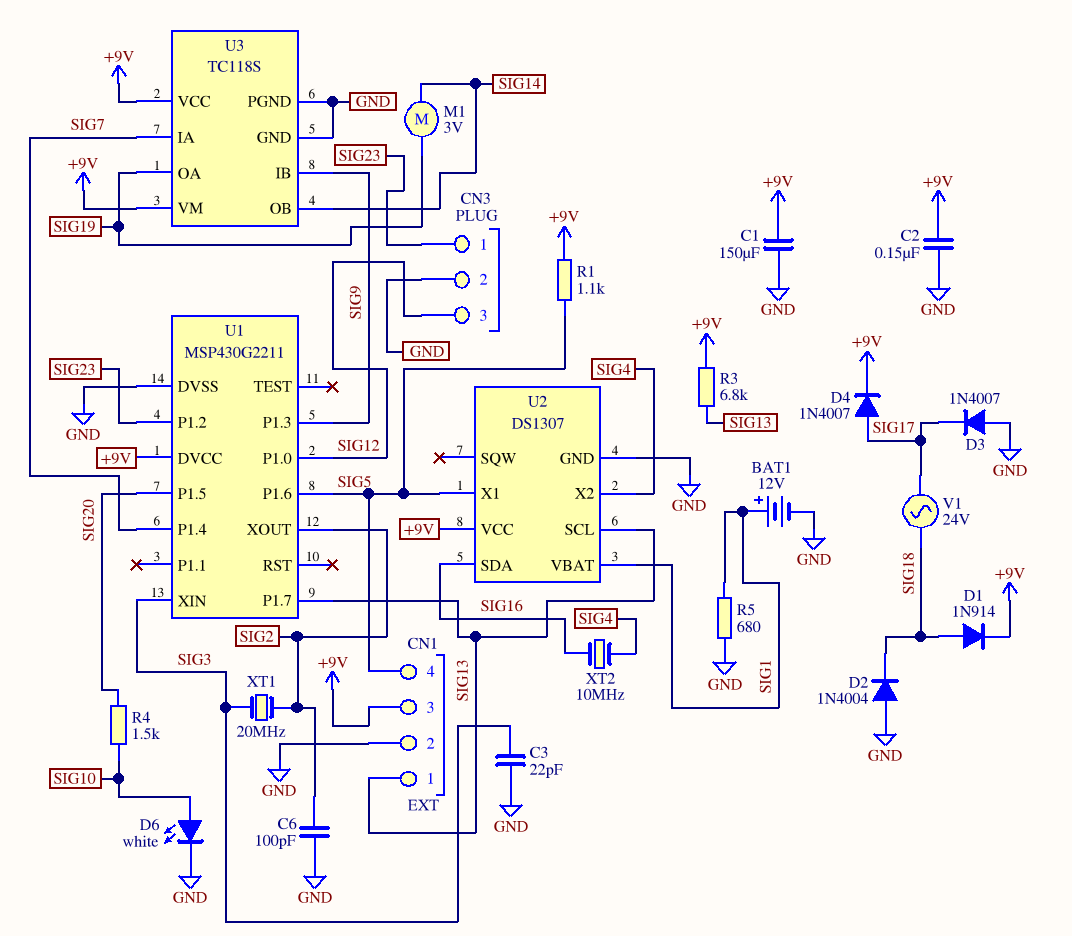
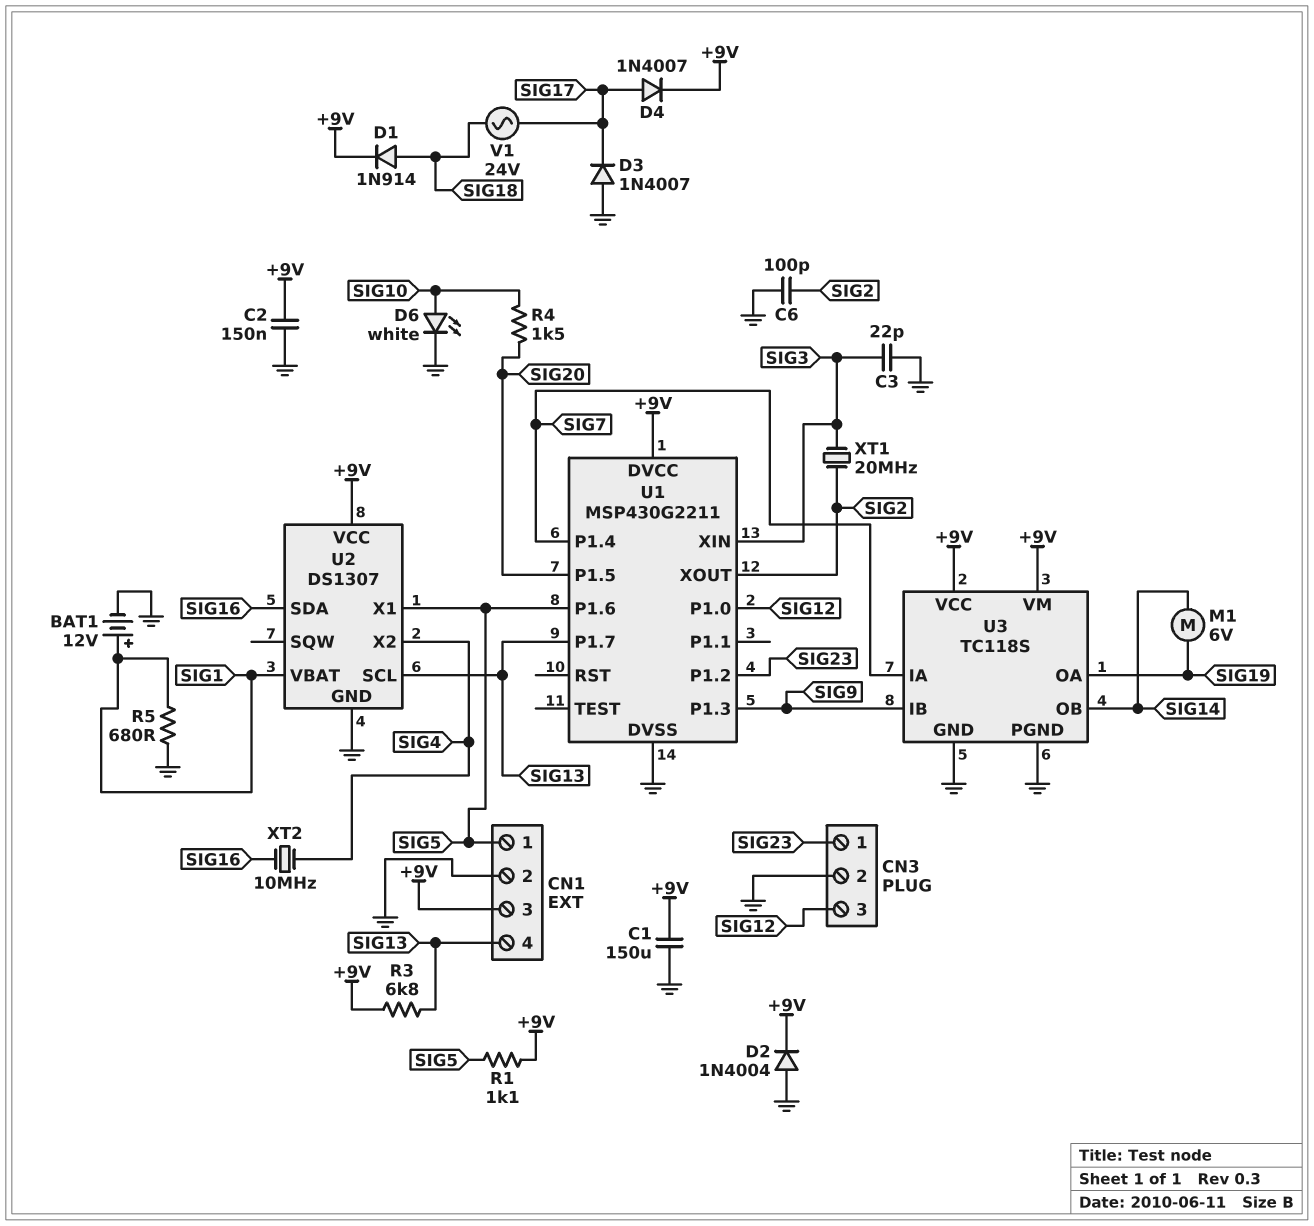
CN1 pin 1: SIG13 -> SIG5
CN1 pin 4: SIG5 -> SIG13
D2: diode 1N4004 (A GND, K SIG18) -> diode 1N4004 (A GND, K +9V)
M1: motor 3V (SIG14, SIG19) -> motor 6V (SIG14, SIG19)

